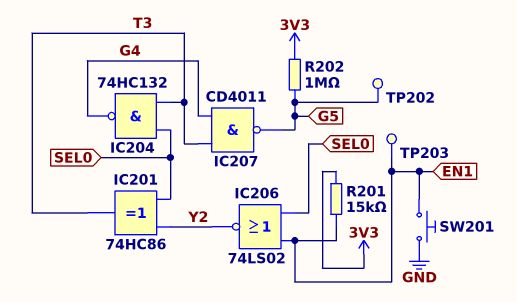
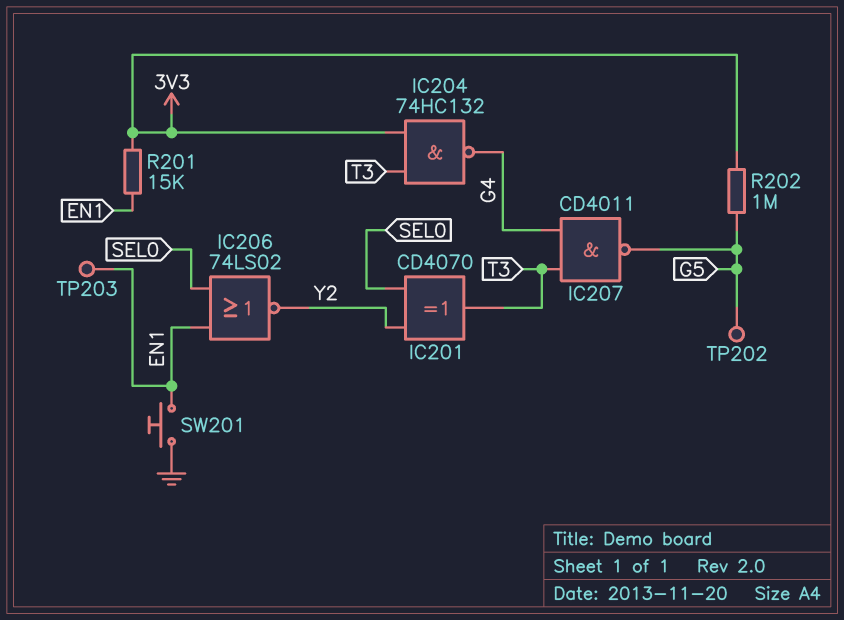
IC201: XOR 74HC86 (in SEL0, in Y2, out T3) -> XOR CD4070 (in SEL0, in Y2, out T3)
IC204: NAND 74HC132 (in SEL0, in T3, out G4) -> NAND 74HC132 (in 3V3, in T3, out G4)

